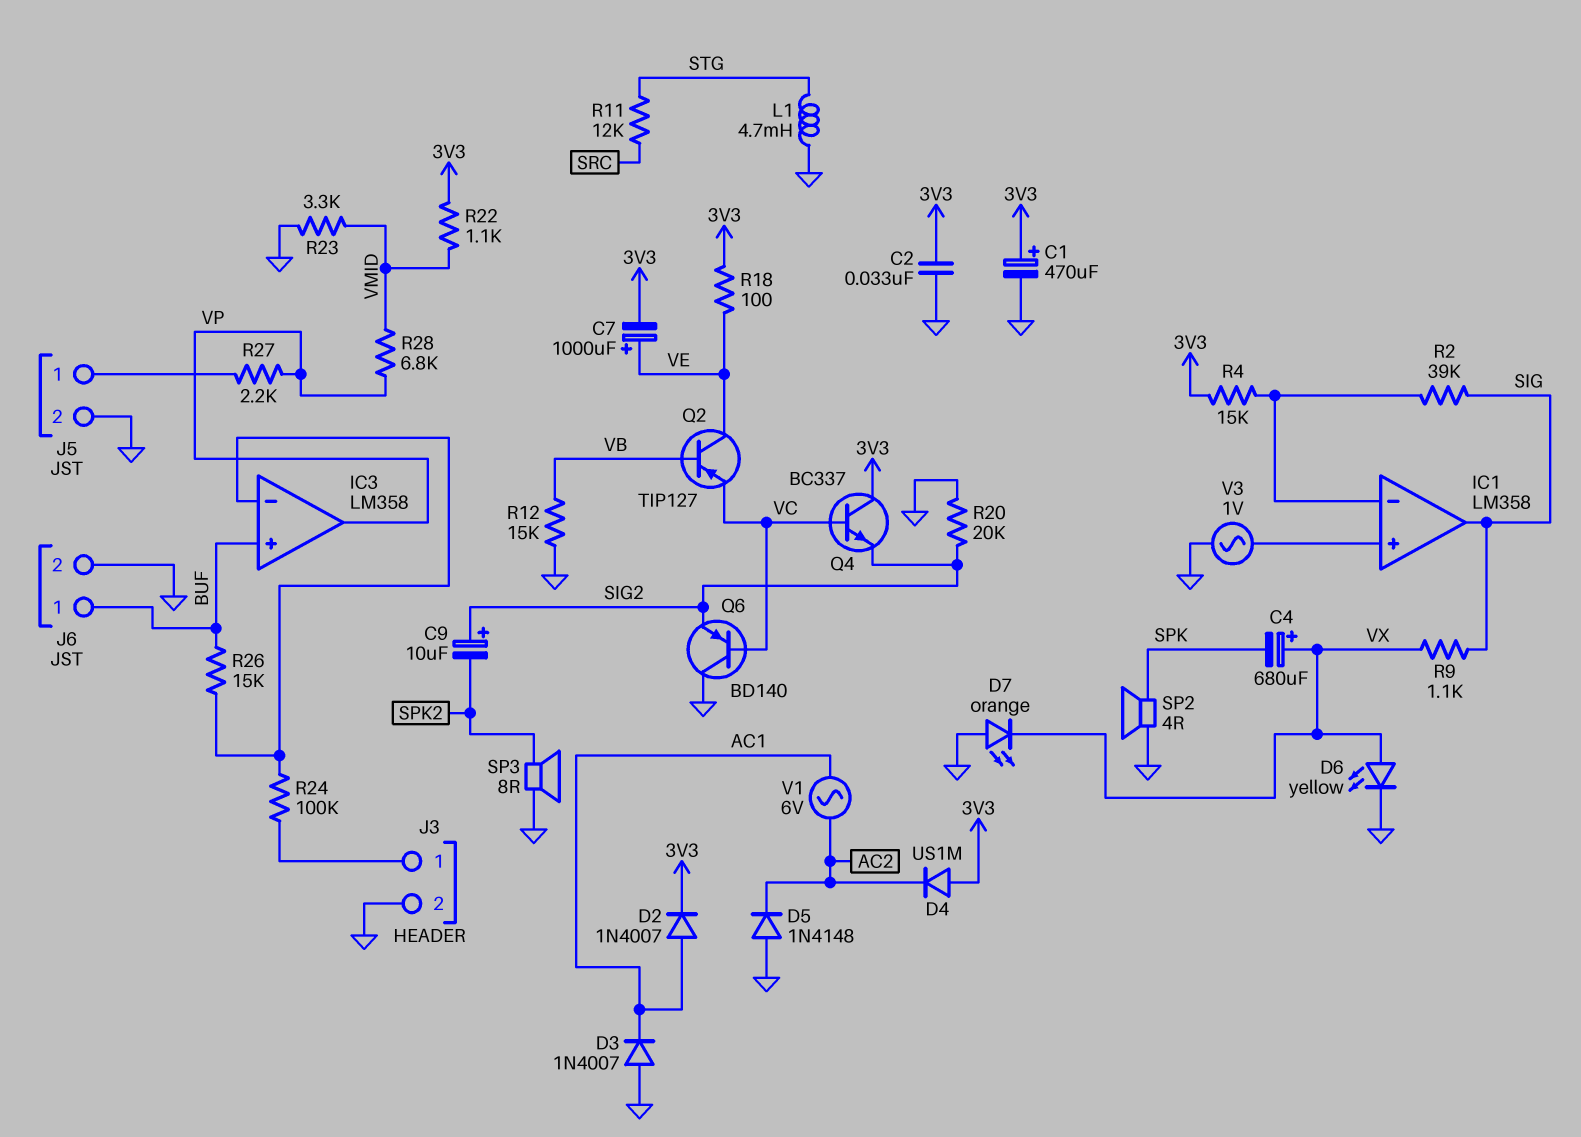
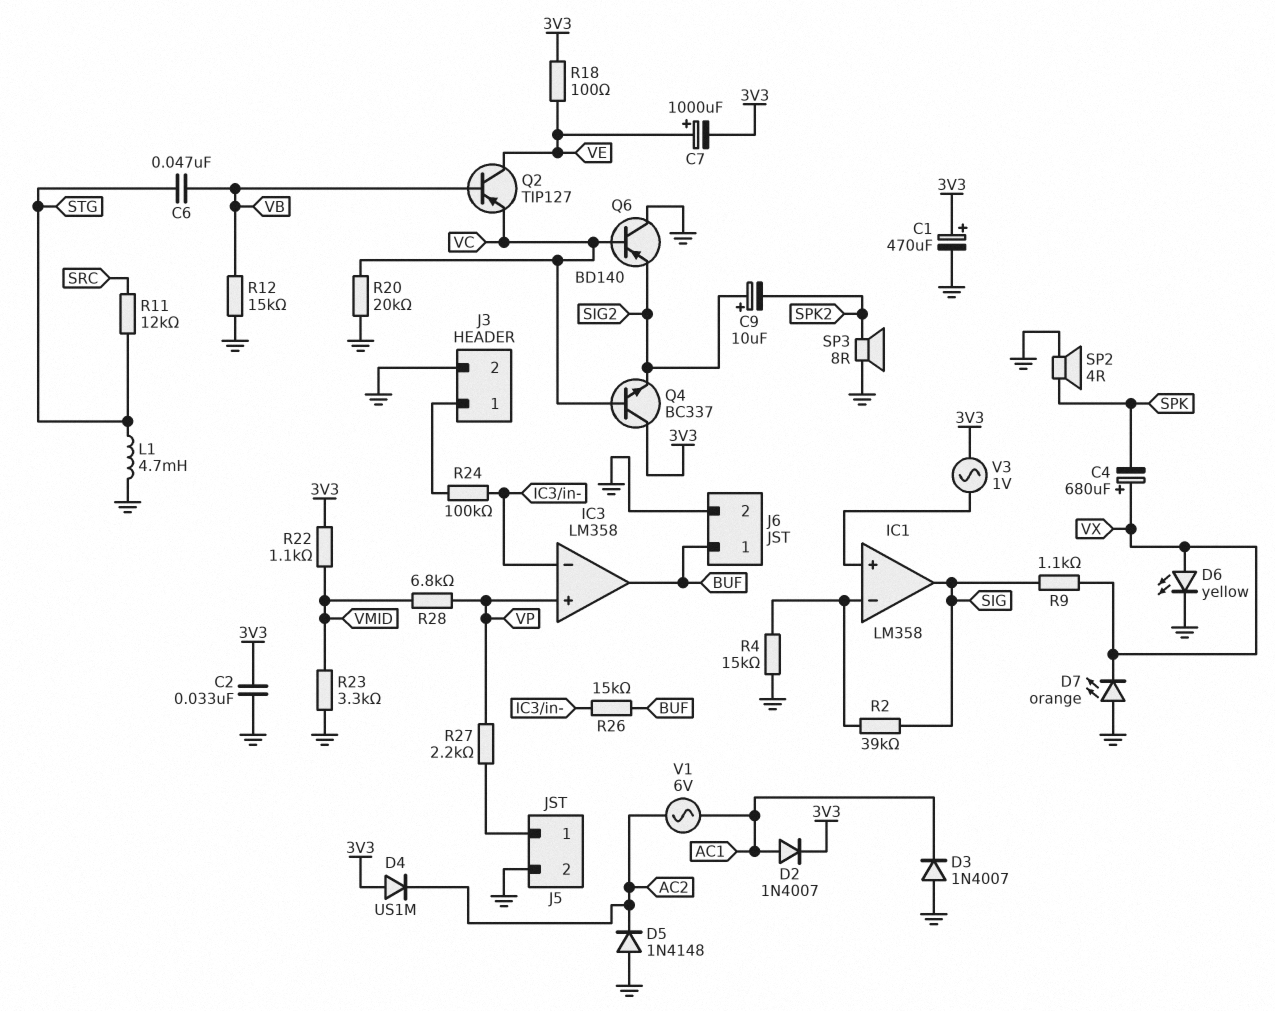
C6: none -> 47nF (STG, VB)
IC3 pin in+: BUF -> VP
IC3 pin out: VP -> BUF
R4: 15k (3V3, IC1/in-) -> 15k (GND, IC1/in-)
R20: 20k (GND, SIG2) -> 20k (GND, VC)
V3: AC 1V (GND, IC1/in+) -> AC 1V (3V3, IC1/in+)

